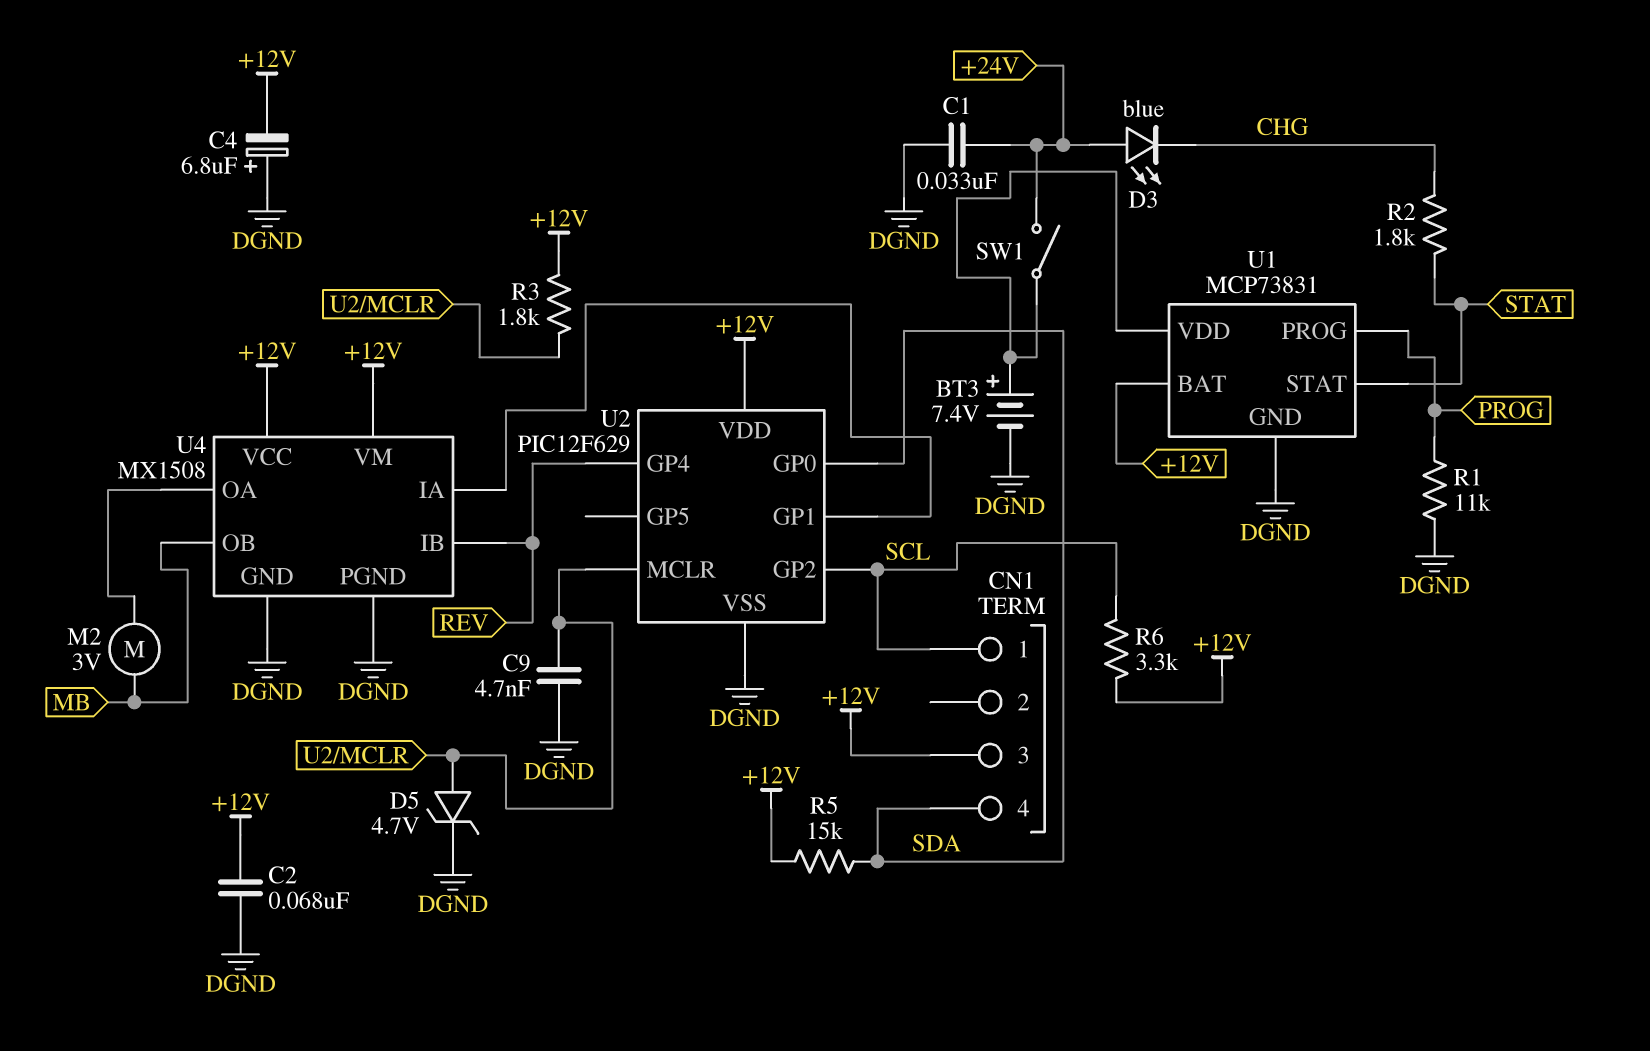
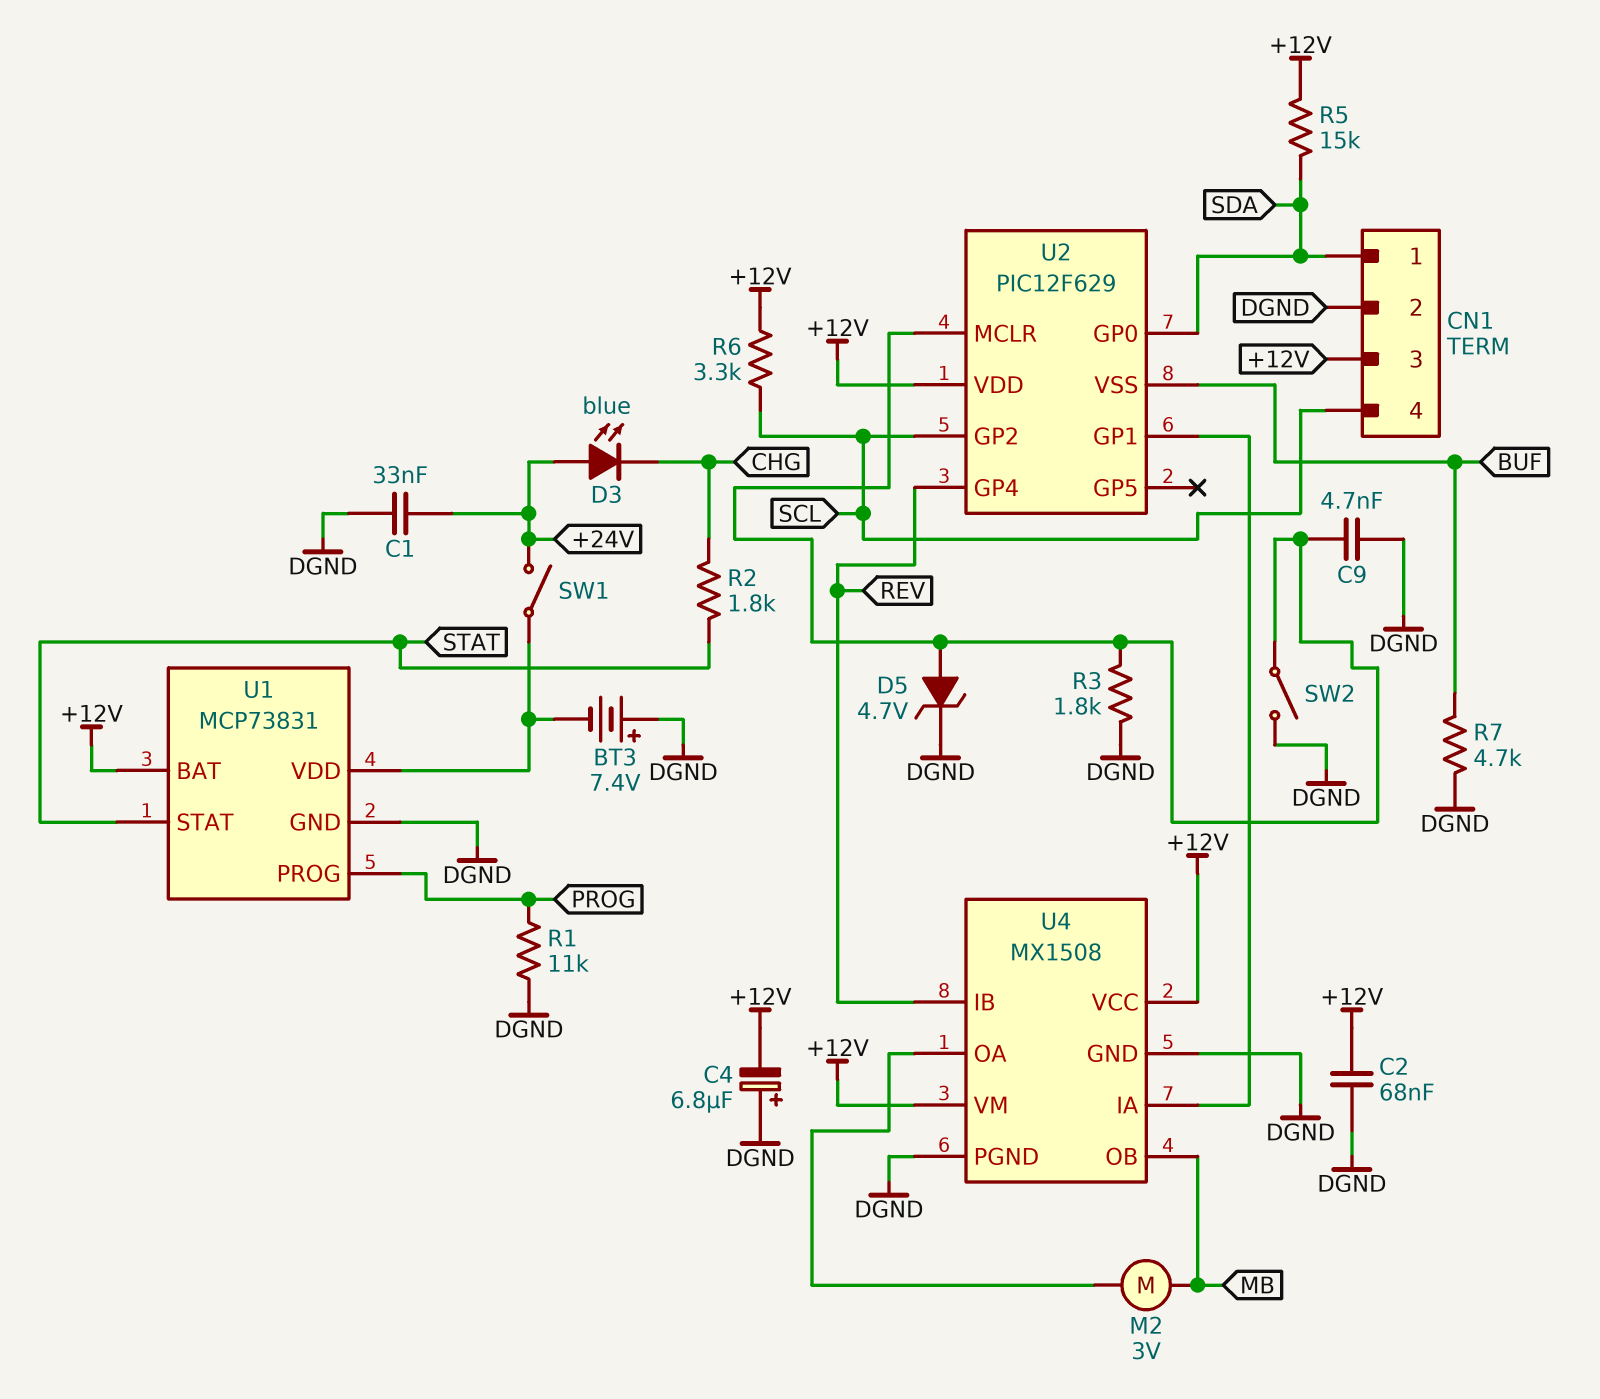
BT3: 7.4V (plus U1/VDD, minus DGND) -> 7.4V (plus DGND, minus U1/VDD)
CN1 pin 1: SCL -> SDA
CN1 pin 2: none -> DGND
CN1 pin 4: SDA -> SCL
R3: 1.8k (+12V, U2/MCLR) -> 1.8k (DGND, U2/MCLR)
R7: none -> 4.7k (BUF, DGND)
SW2: none -> switch (DGND, U2/MCLR)
U2 pin VSS: DGND -> BUF

